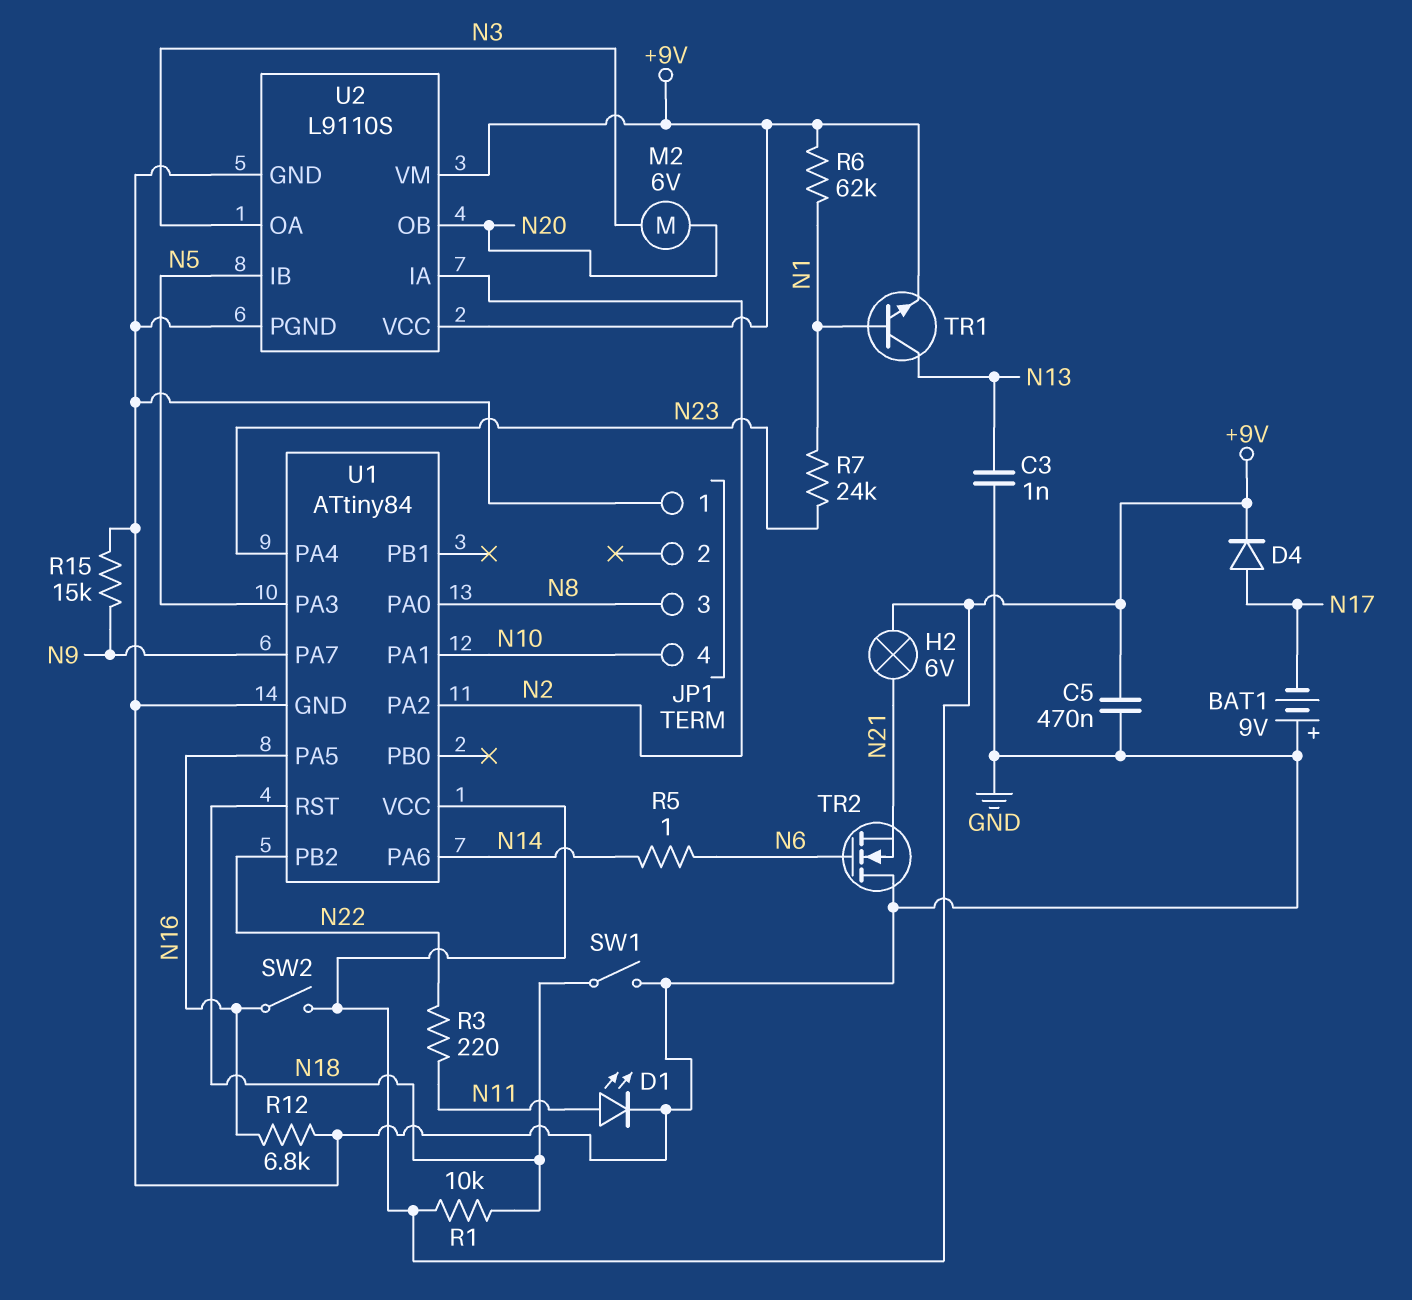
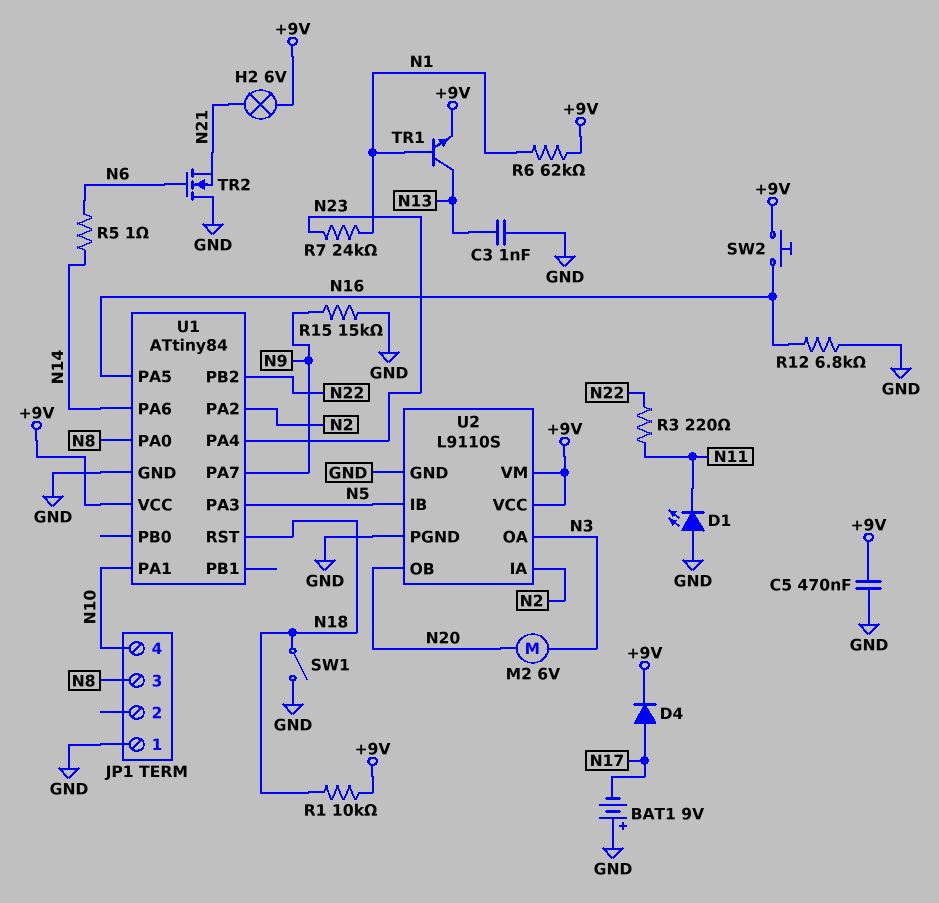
D1: LED (A N11, K GND) -> LED (A GND, K N11)
SW2: switch (+9V, N16) -> button (+9V, N16)

